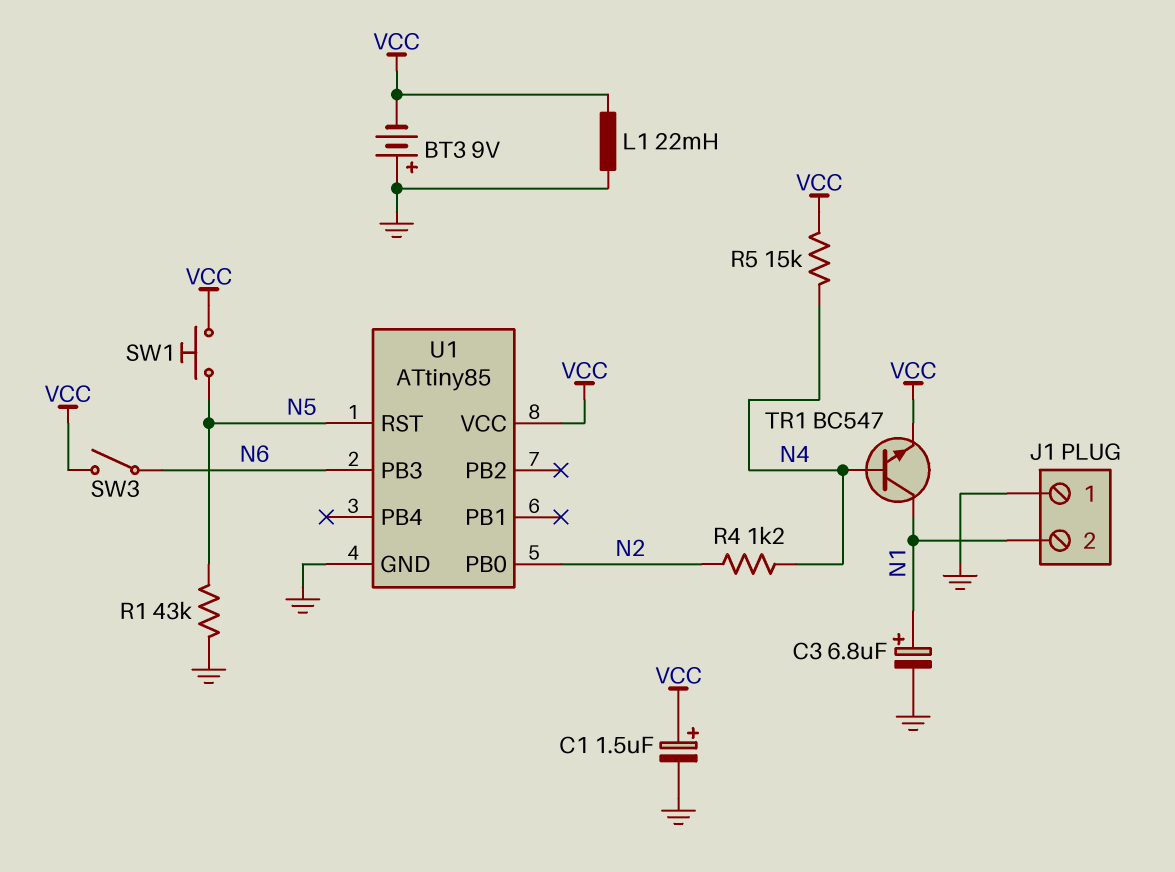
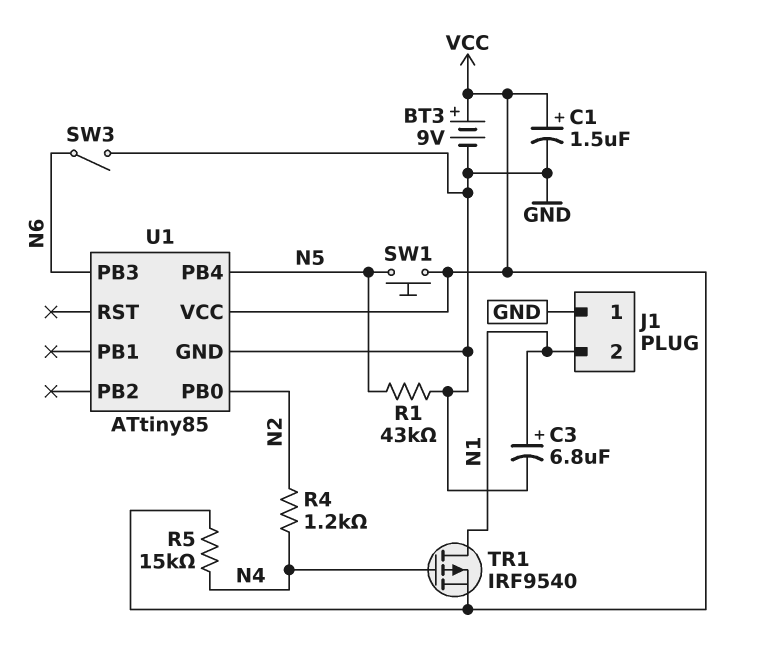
BT3: 9V (plus GND, minus VCC) -> 9V (plus VCC, minus GND)
L1: 22mH (GND, VCC) -> none
SW3: switch (N6, VCC) -> switch (GND, N6)
TR1: NPN BC547 (B N4, C N1, E VCC) -> PMOS IRF9540 (G N4, D N1, S VCC)
U1 pin PB4: none -> N5
U1 pin RST: N5 -> none

